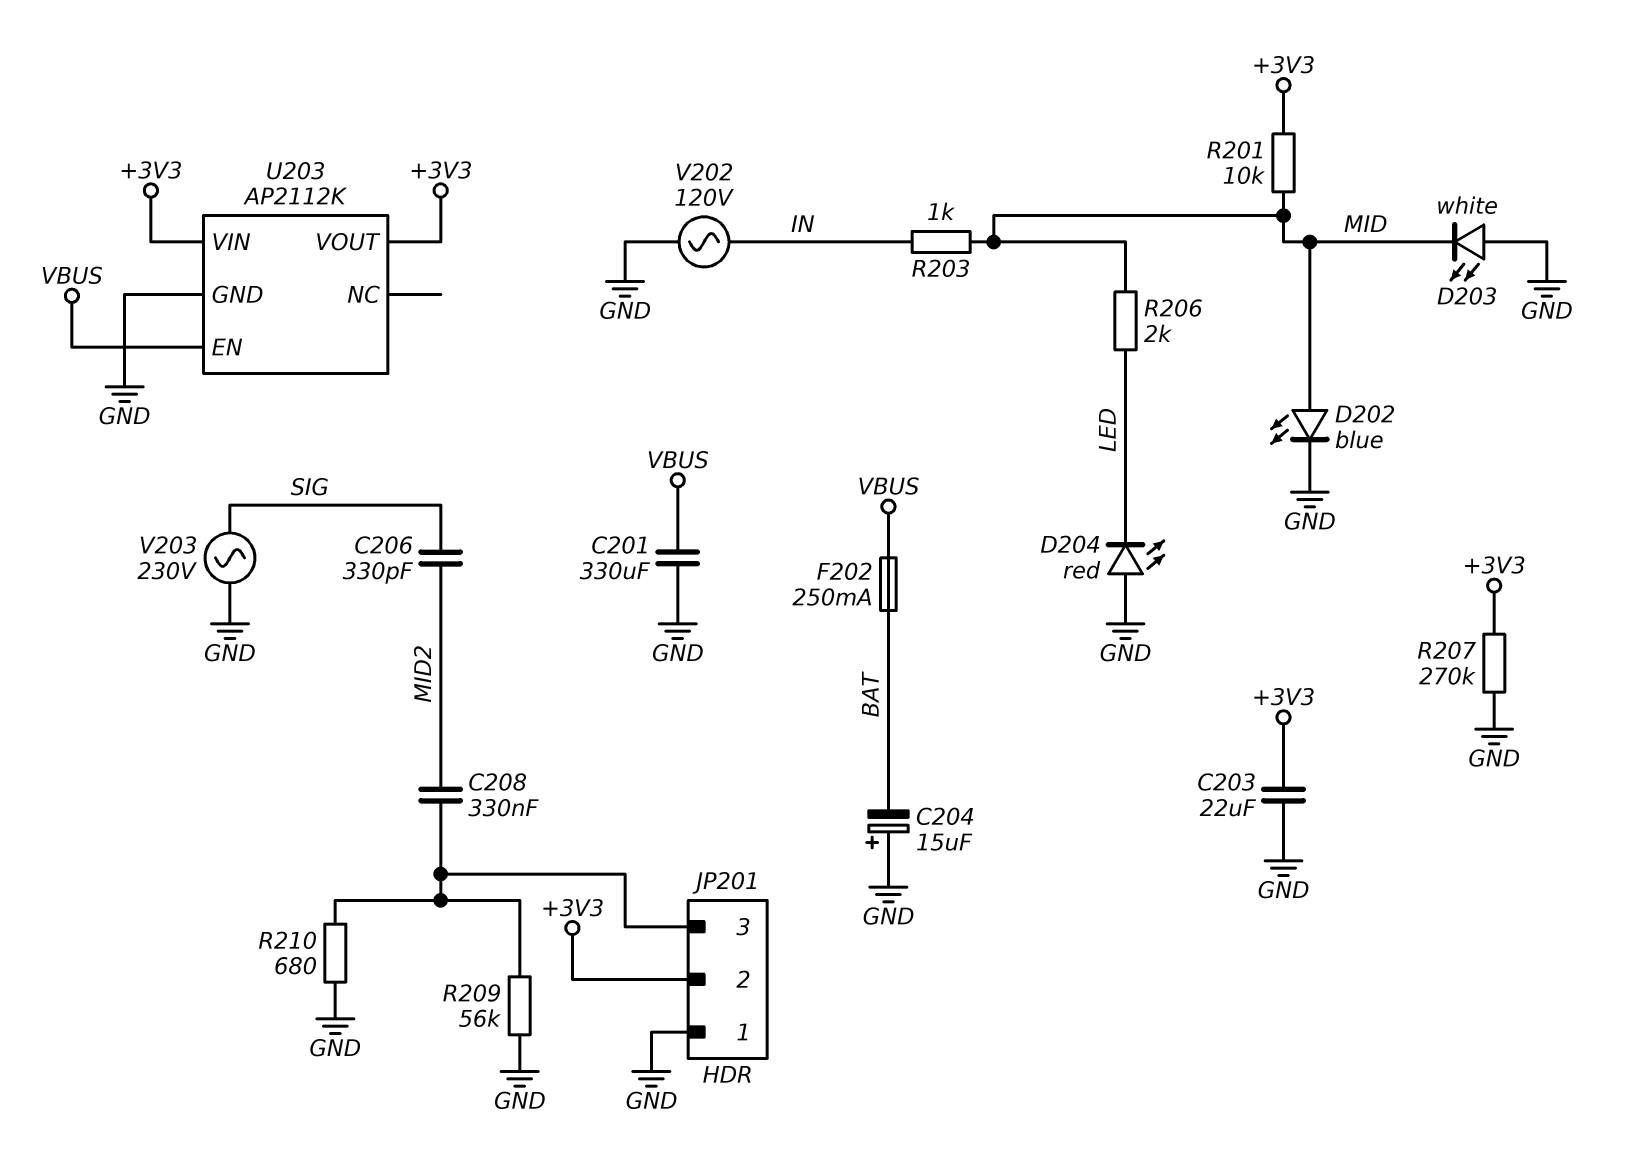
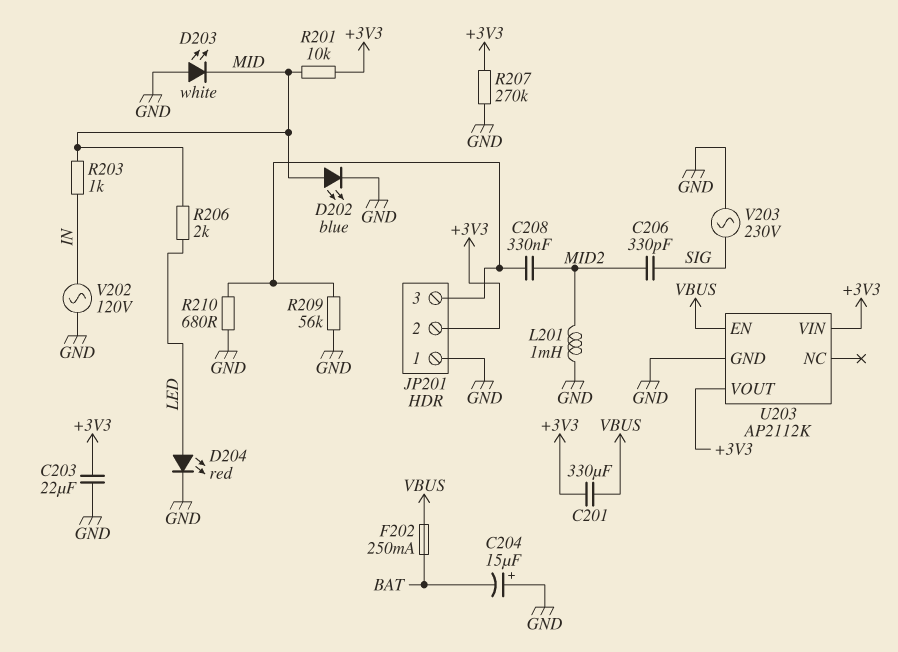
C201: 330uF (GND, VBUS) -> 330uF (+3V3, VBUS)
D204: LED red (A GND, K LED) -> LED red (A LED, K GND)
L201: none -> 1mH (GND, MID2)

